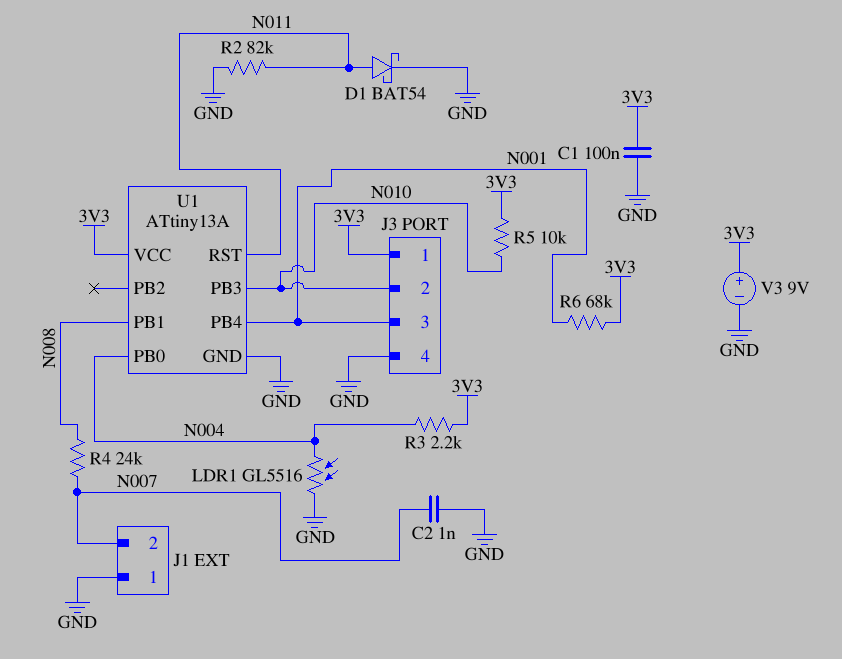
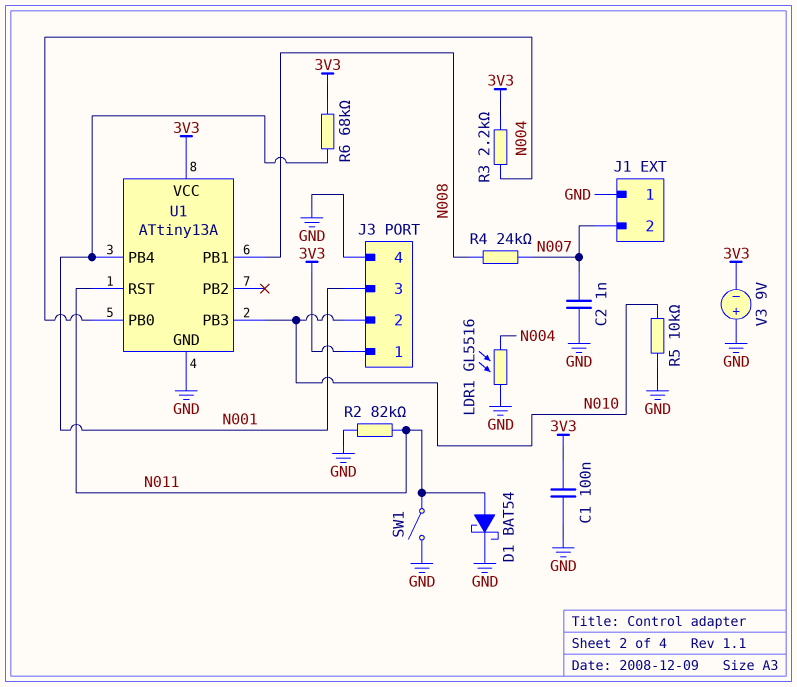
R5: 10k (3V3, N010) -> 10k (GND, N010)
SW1: none -> switch (GND, N011)
V3: 9V (plus 3V3, minus GND) -> 9V (plus GND, minus 3V3)

